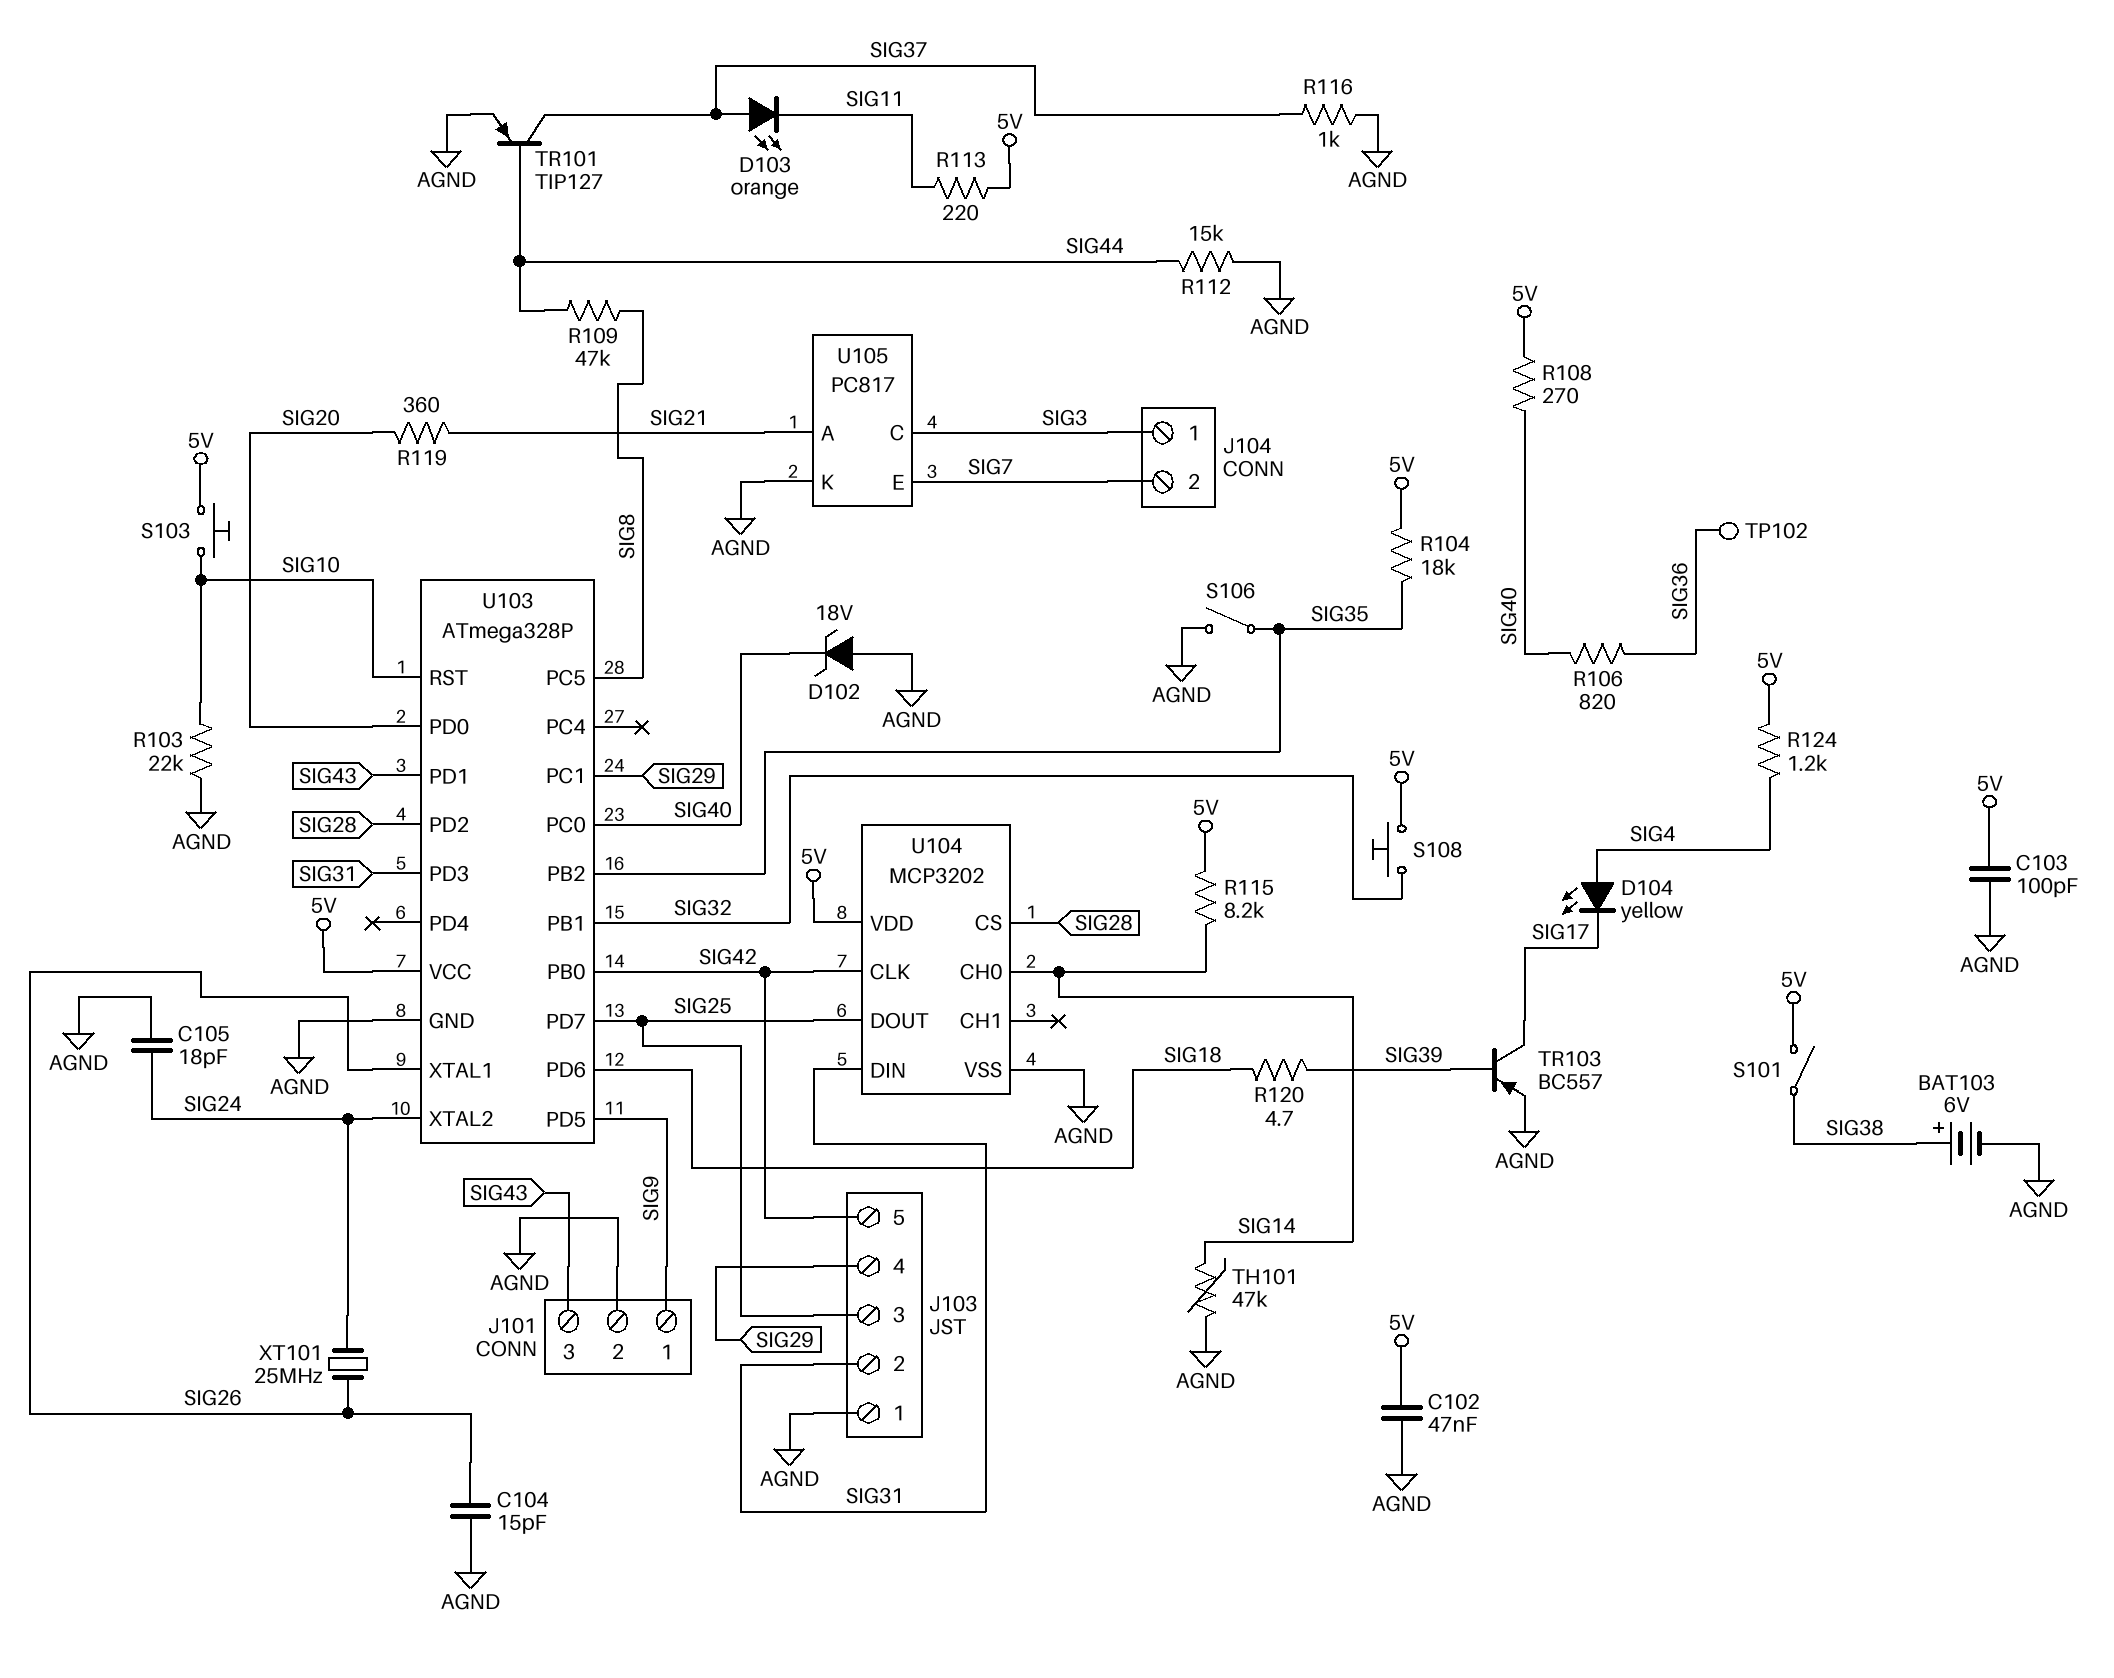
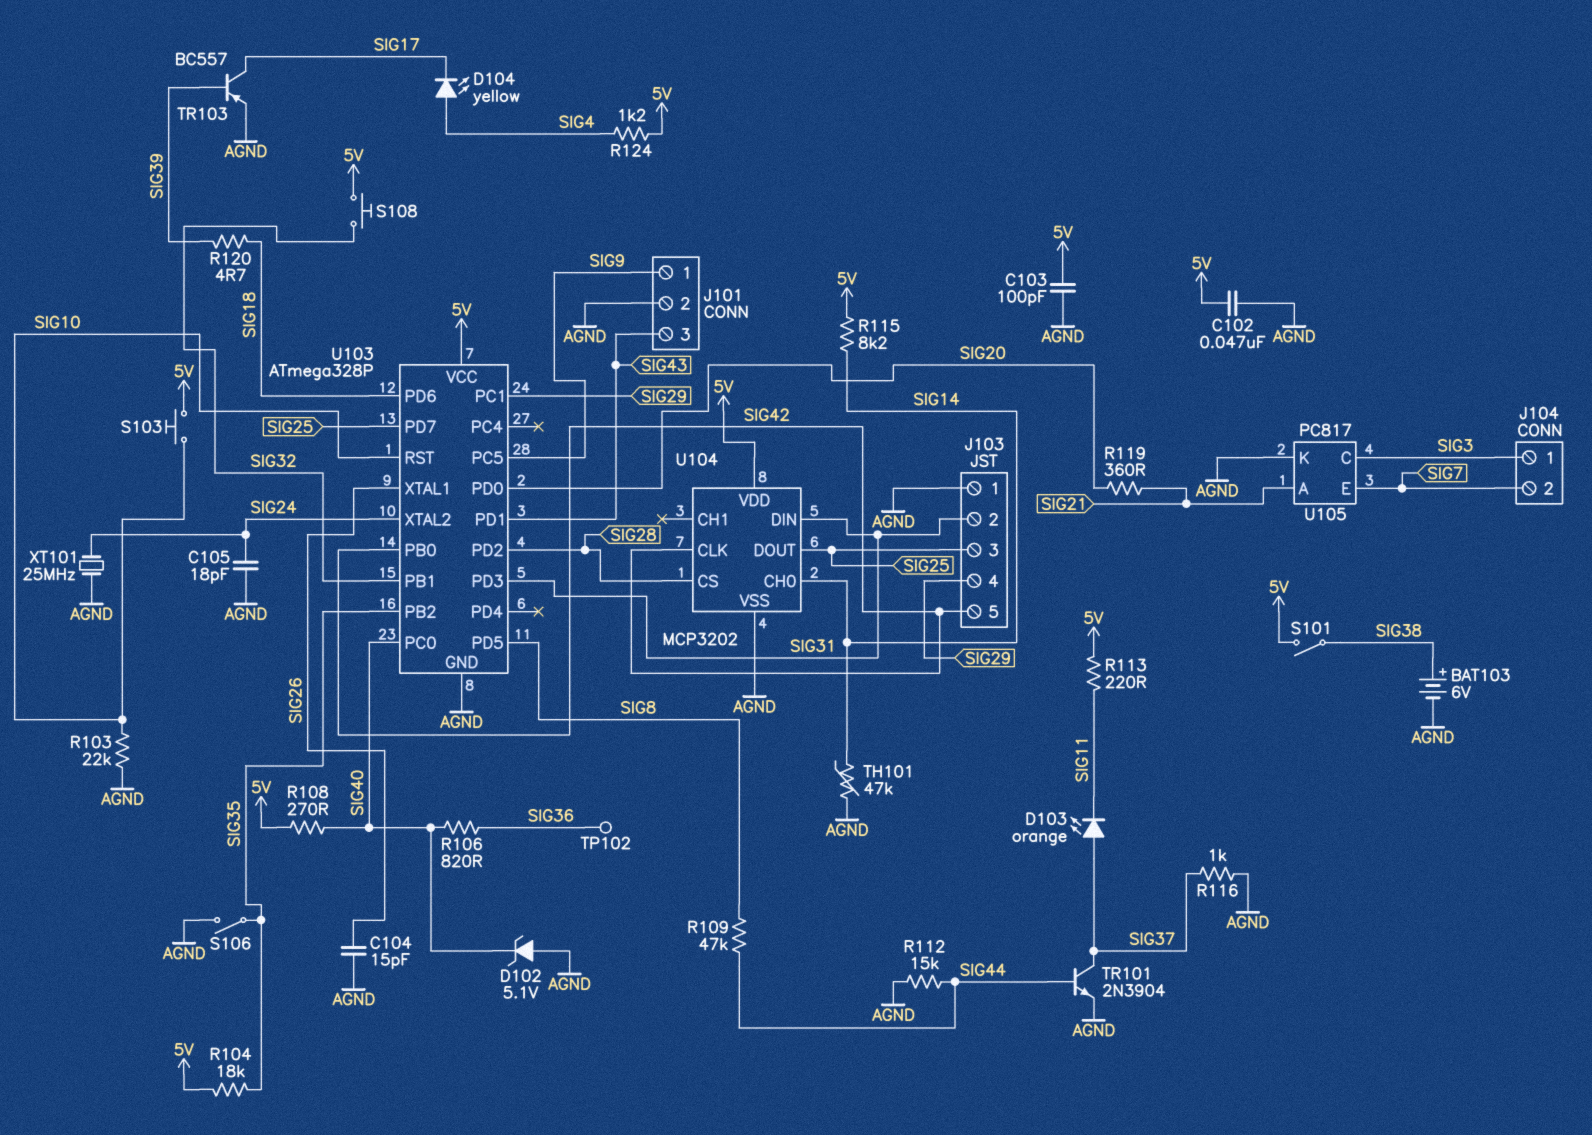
D102: zener 18V (A AGND, K SIG40) -> zener 5.1V (A AGND, K SIG40)
TR101: PNP TIP127 (B SIG44, C SIG37, E AGND) -> NPN 2N3904 (B SIG44, C SIG37, E AGND)
U103 pin PC5: SIG8 -> SIG9
U103 pin PD5: SIG9 -> SIG8
XT101: 25MHz (SIG24, SIG26) -> 25MHz (AGND, SIG24)

